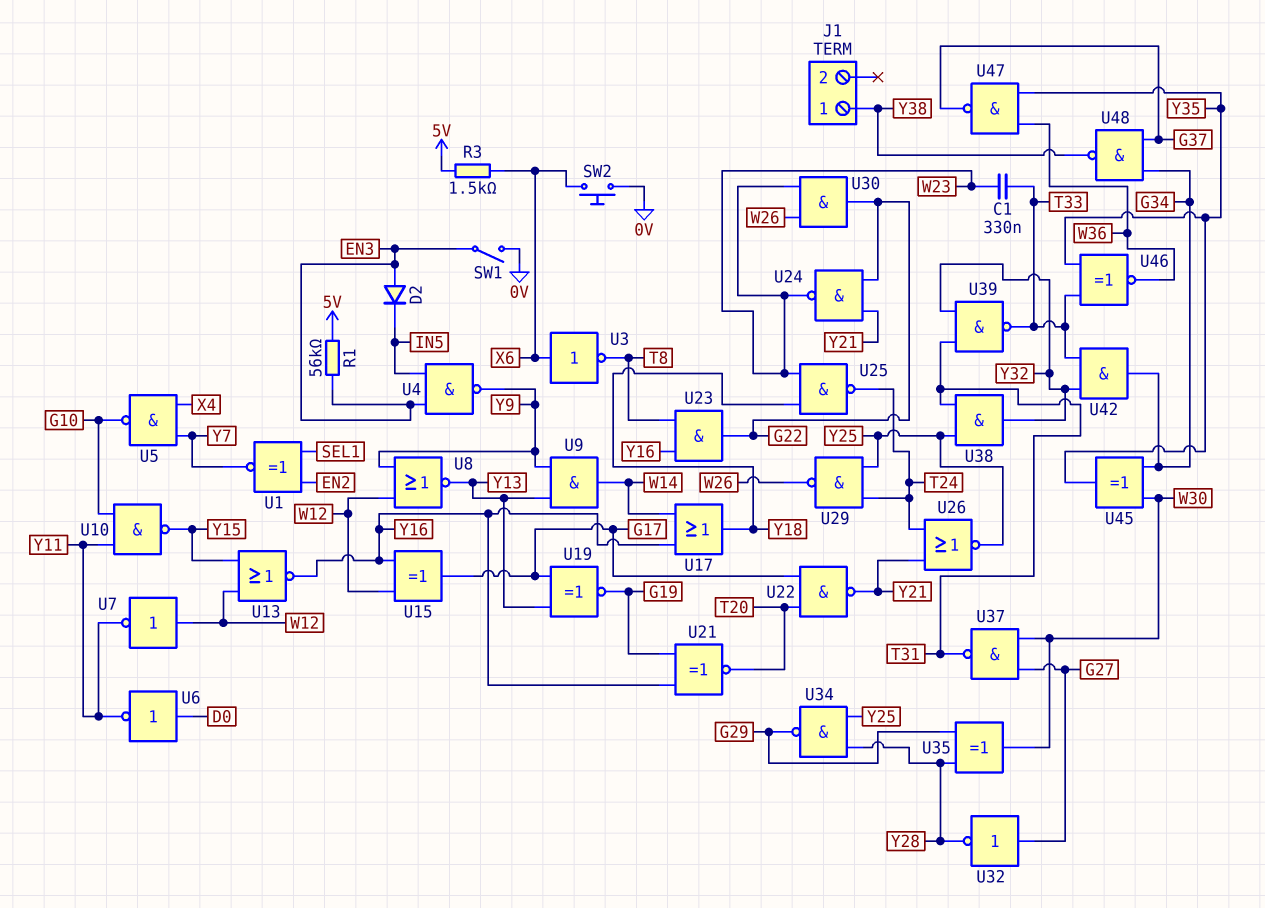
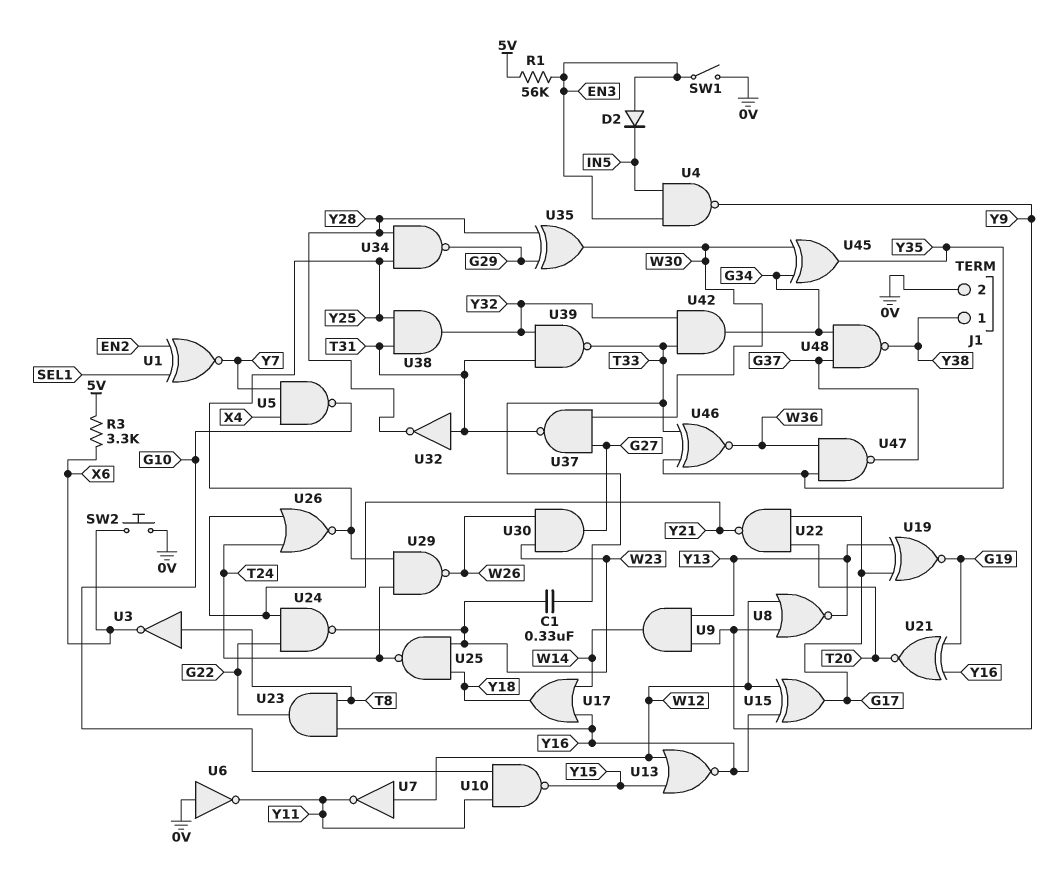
J1 pin 2: none -> 0V
R3: 1.5k (5V, X6) -> 3.3k (5V, X6)
U3: NOT (in X6, out T8) -> NOT (in T8, out X6)
U6: NOT (in D0, out Y11) -> NOT (in 0V, out Y11)
U30: AND (in W23, in W26, out G22) -> AND (in W23, in W26, out G27)
U32: NOT (in G27, out Y28) -> NOT (in T31, out Y28)

